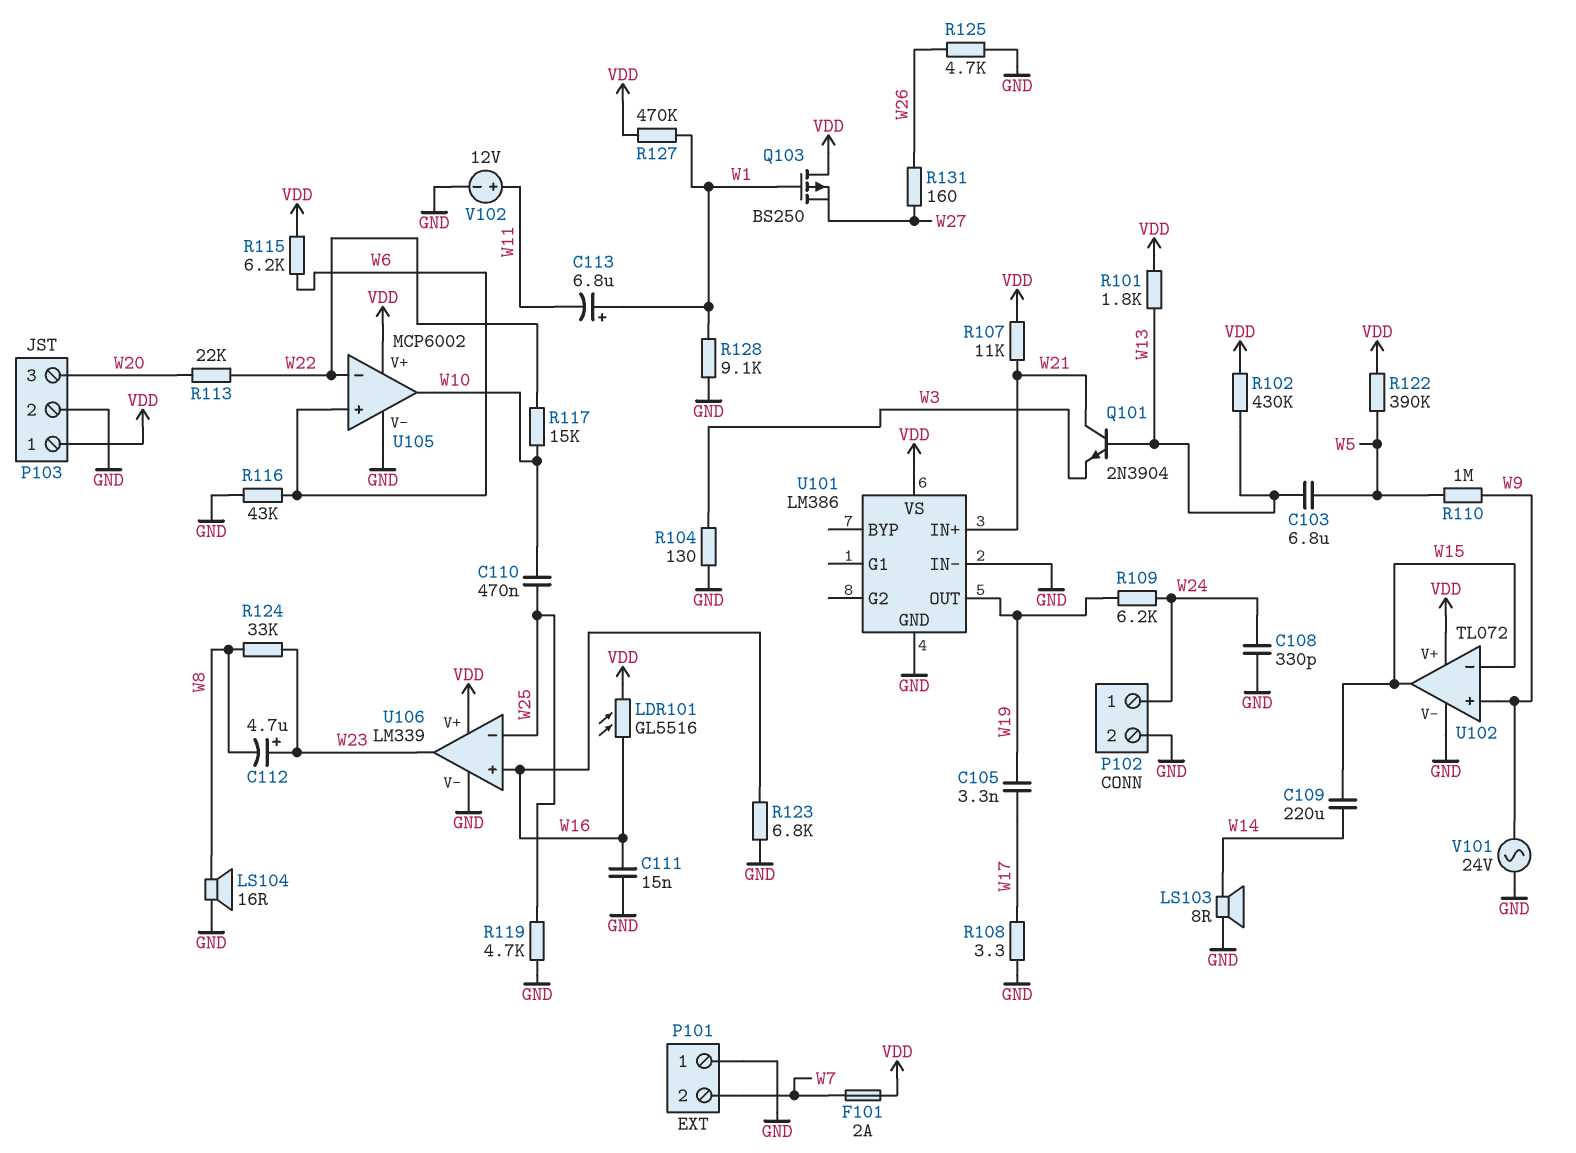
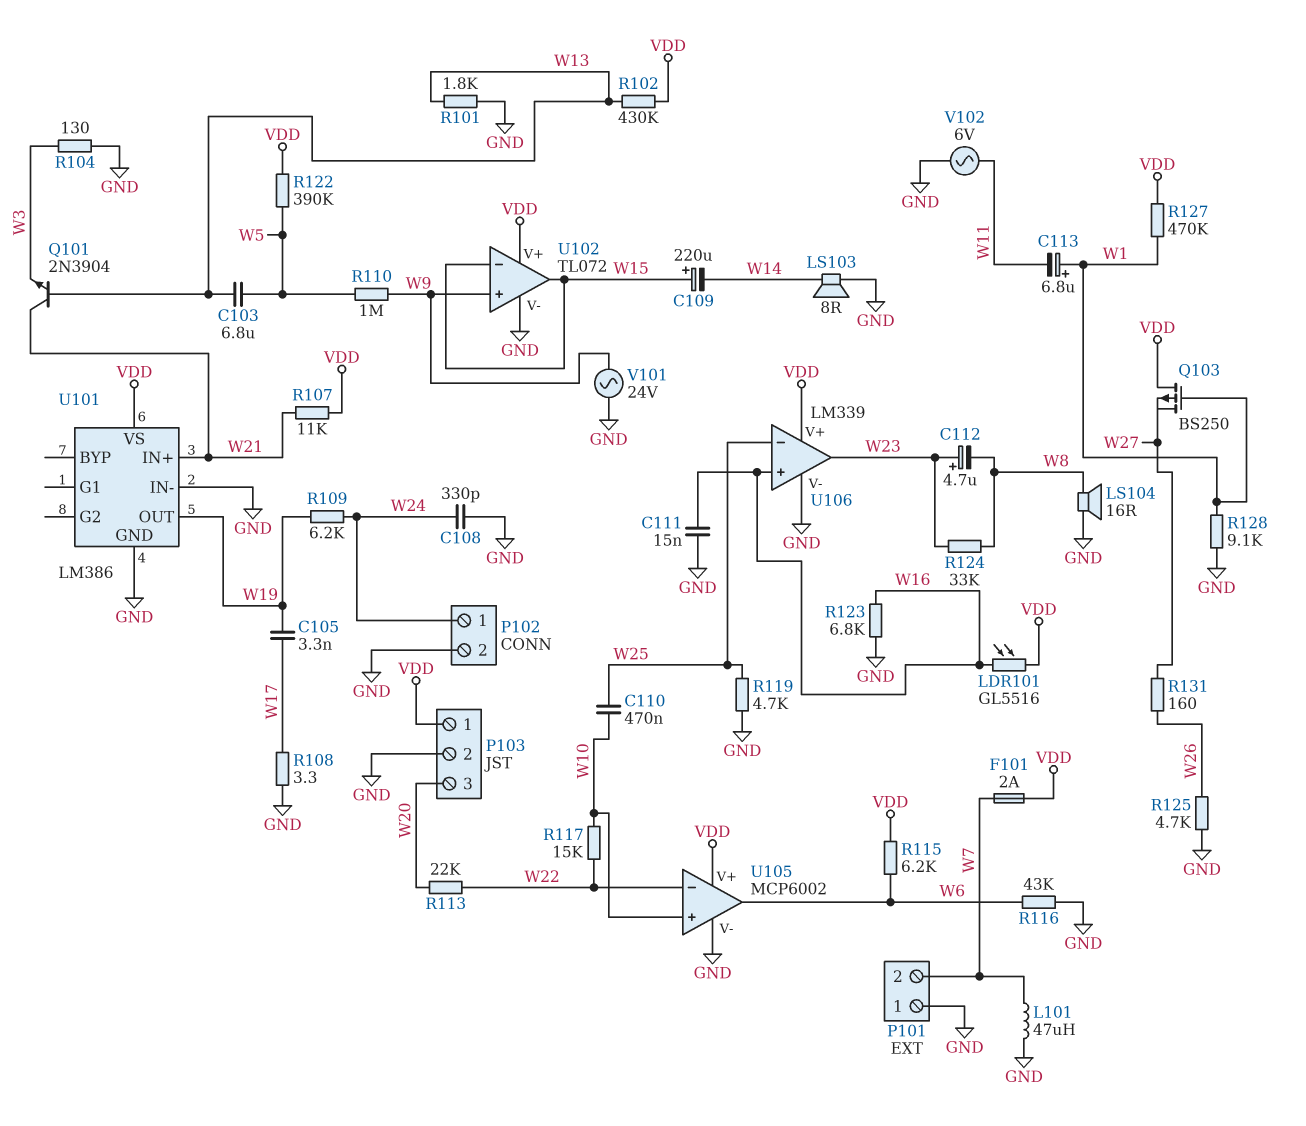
C109: 220uF (W14, W15) -> 220uF (plus W15, minus W14)
L101: none -> 47uH (GND, W7)
R101: 1.8k (VDD, W13) -> 1.8k (GND, W13)
U105 pin in+: W6 -> W10
U105 pin out: W10 -> W6
V102: 12V (plus W11, minus GND) -> AC 6V (GND, W11)

